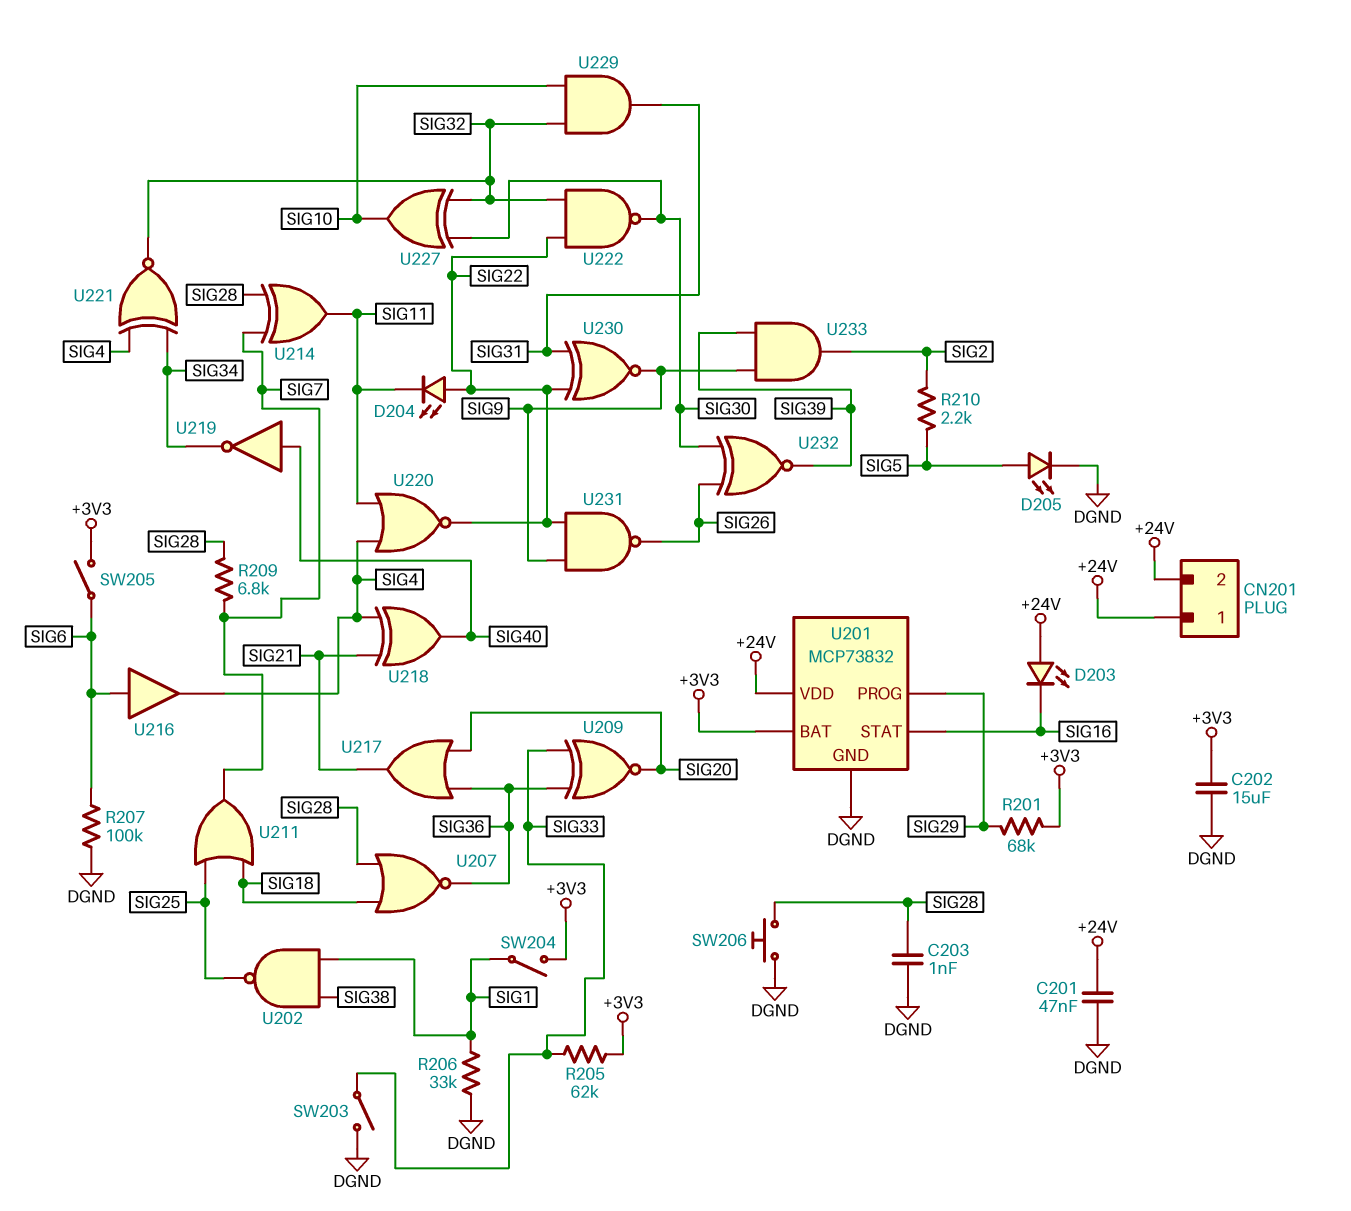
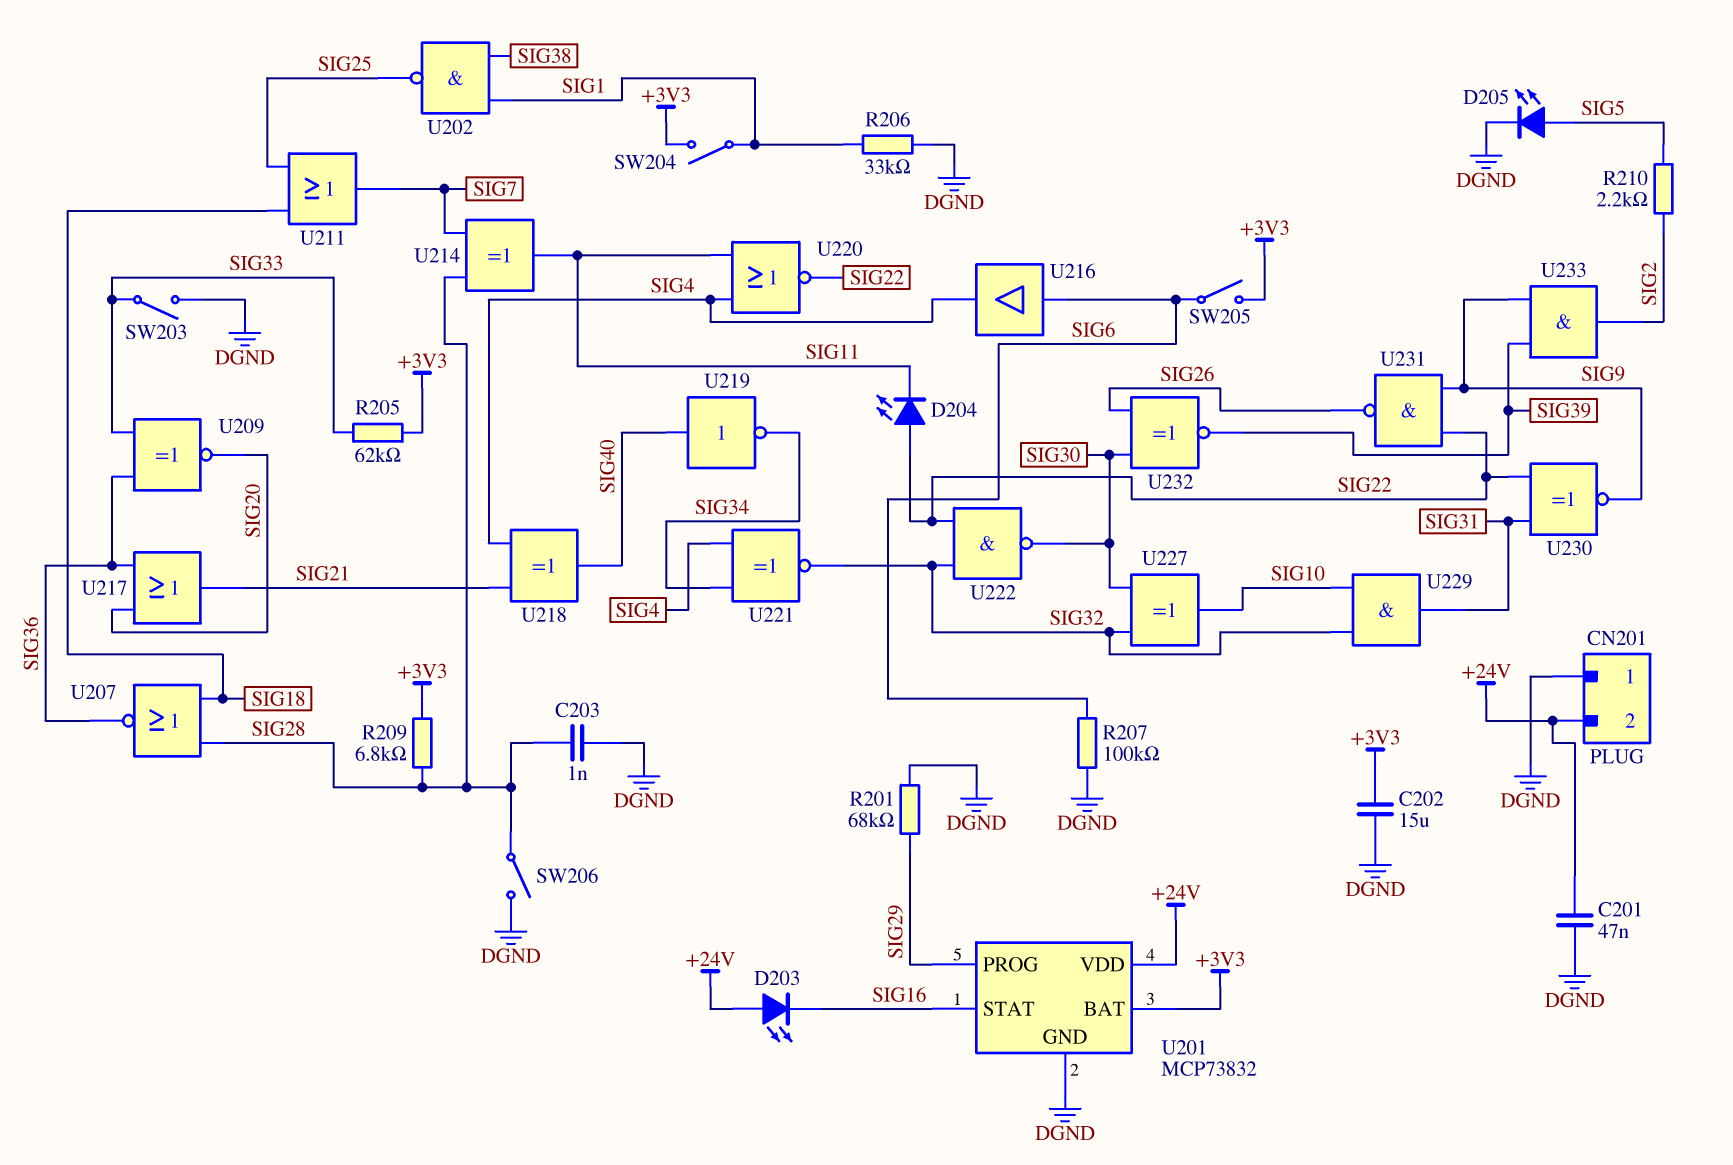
CN201 pin 1: +24V -> DGND
R201: 68k (+3V3, SIG29) -> 68k (DGND, SIG29)
R209: 6.8k (SIG7, SIG28) -> 6.8k (+3V3, SIG28)
SW206: button (DGND, SIG28) -> switch (DGND, SIG28)

